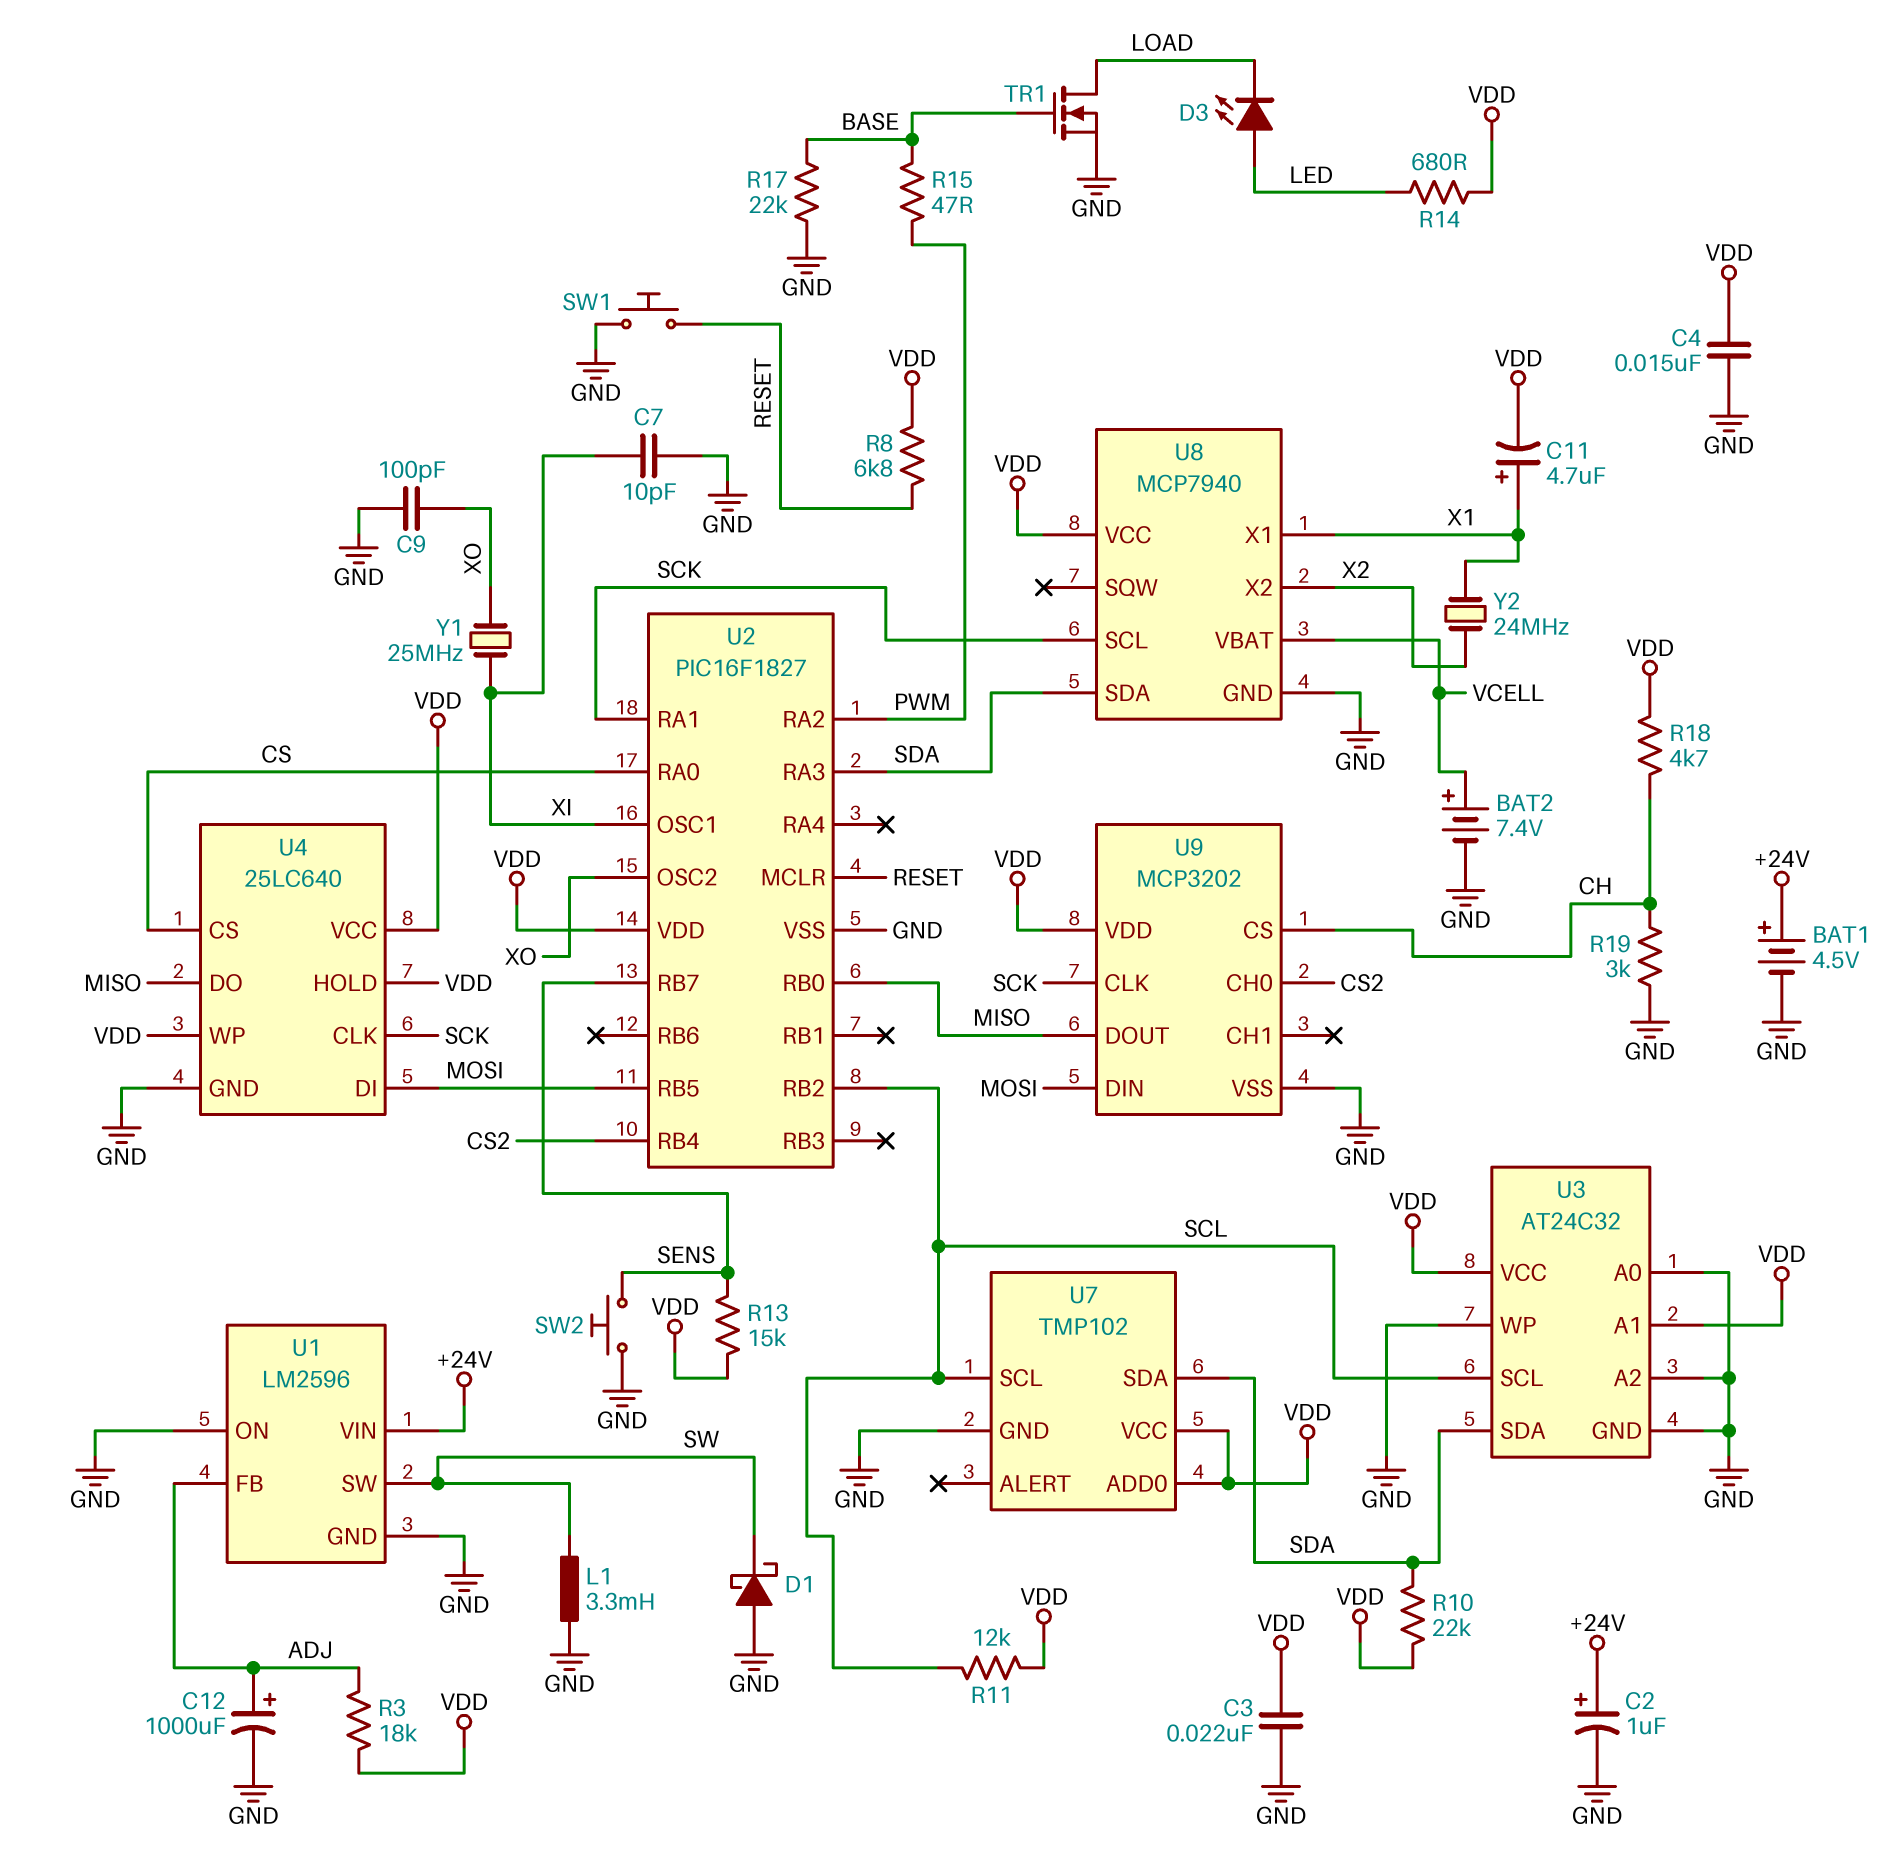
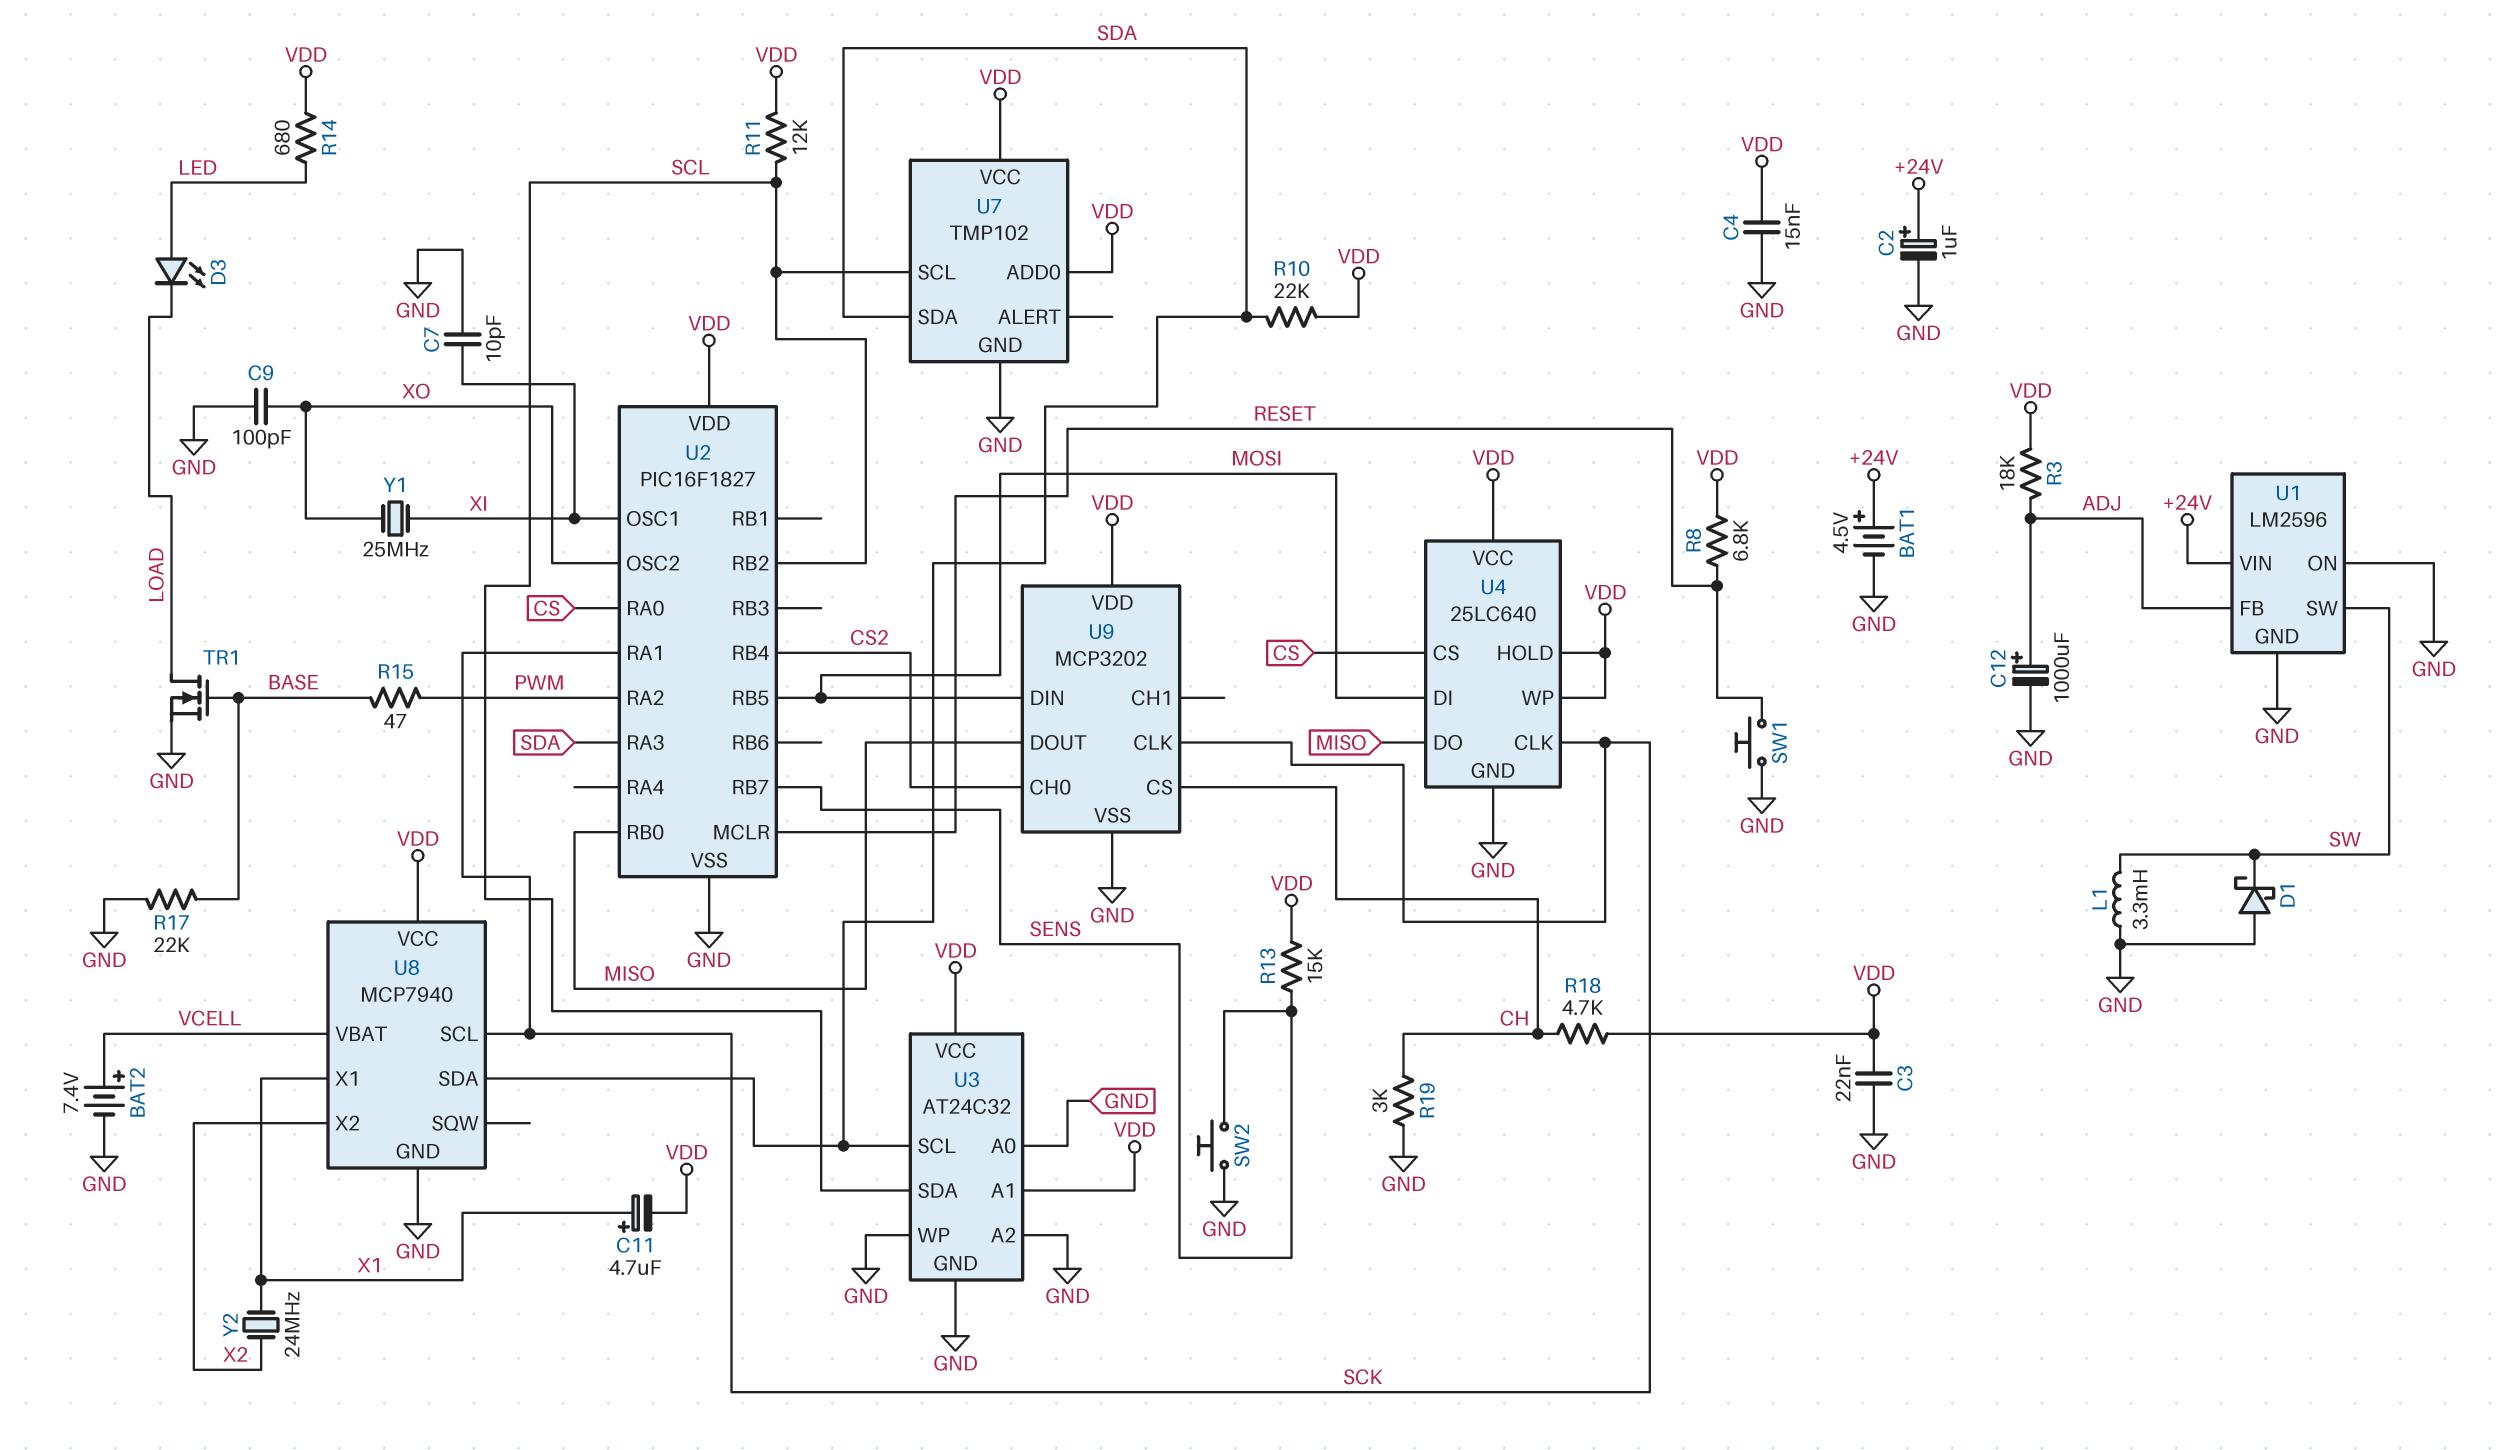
U3 pin SCL: SCL -> SDA
U3 pin SDA: SDA -> SCL

